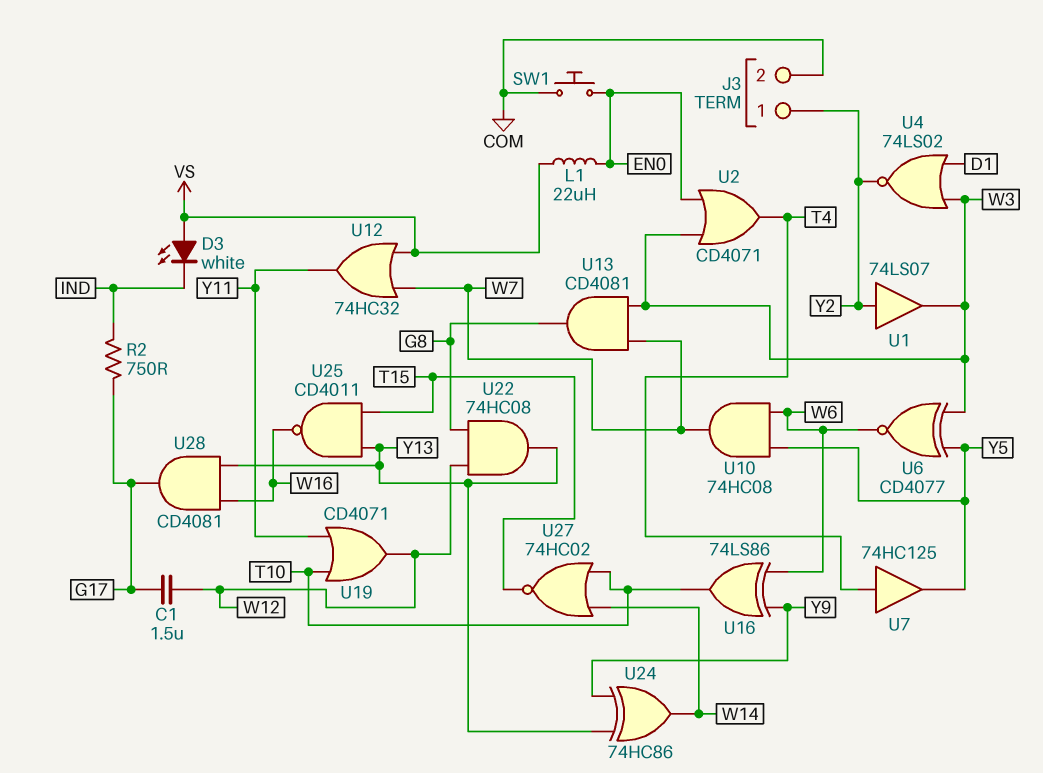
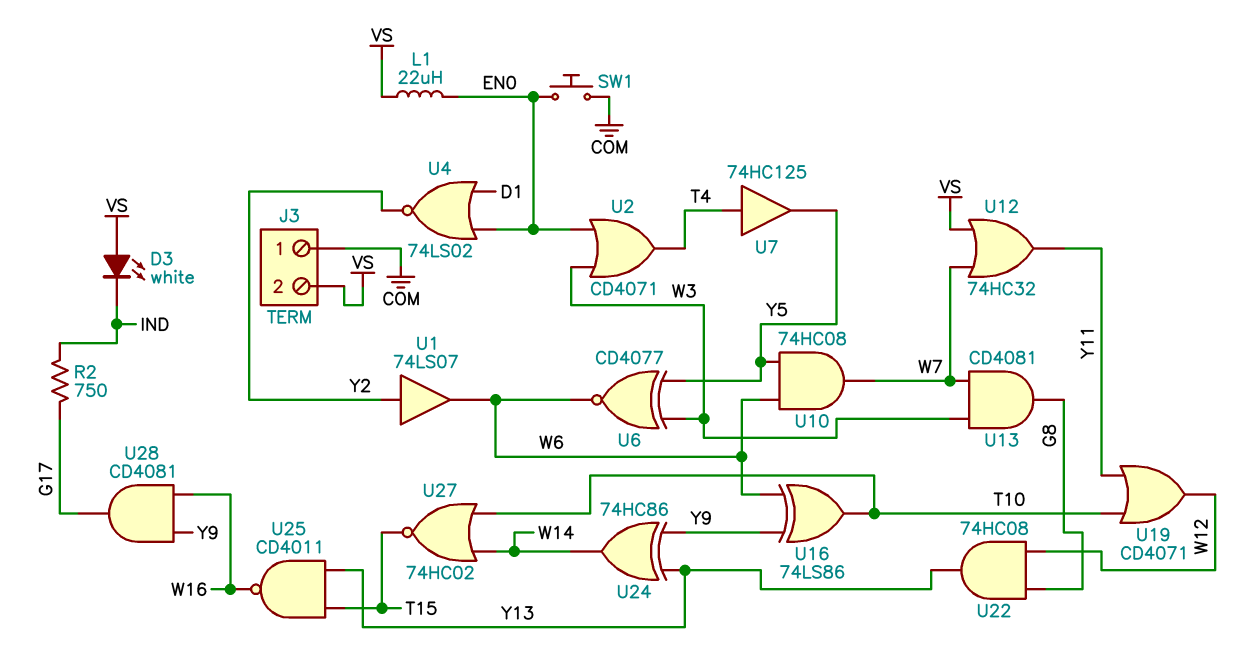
C1: 1.5uF (G17, W12) -> none
J3 pin 1: Y2 -> COM
J3 pin 2: COM -> VS
U1: buffer 74LS07 (in Y2, out W3) -> buffer 74LS07 (in Y2, out W6)
U4: NOR 74LS02 (in D1, in W3, out Y2) -> NOR 74LS02 (in D1, in EN0, out Y2)
U28: AND CD4081 (in W16, in Y13, out G17) -> AND CD4081 (in W16, in Y9, out G17)

